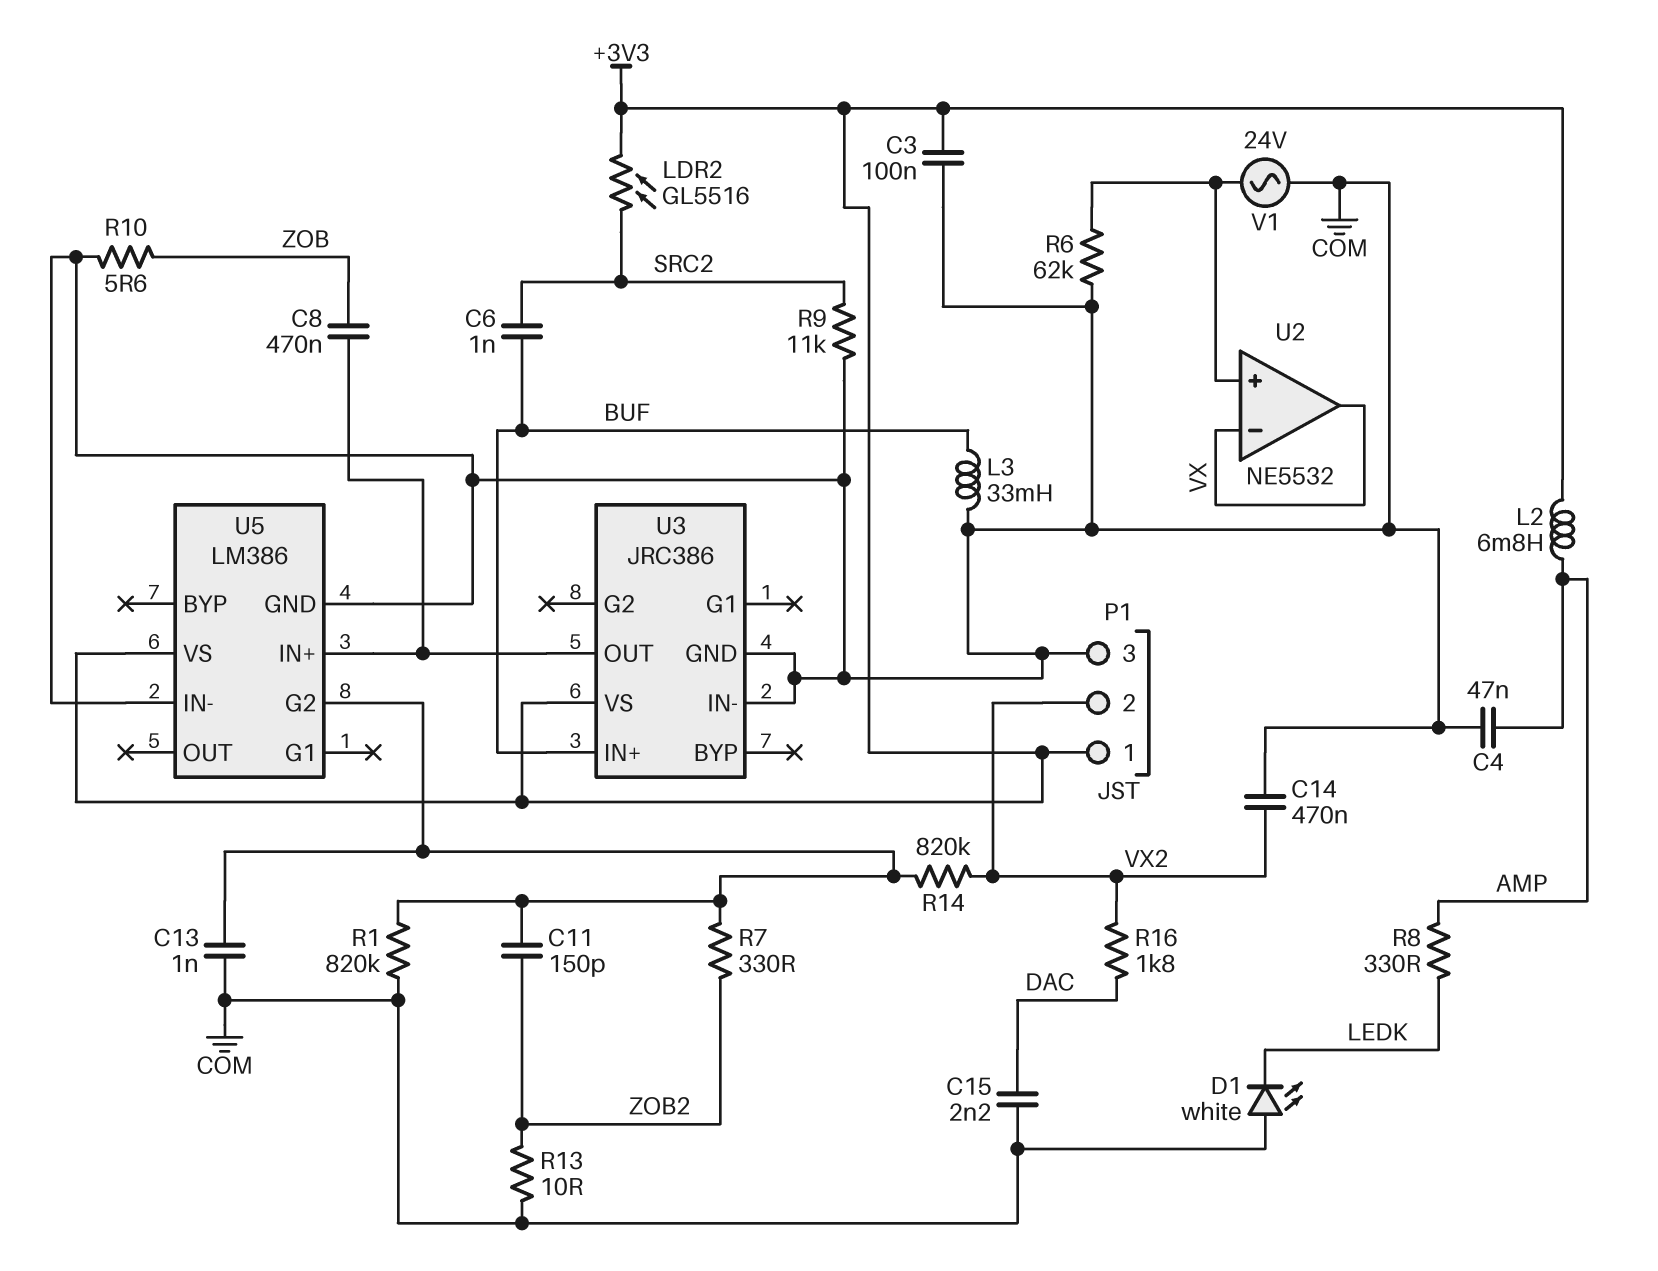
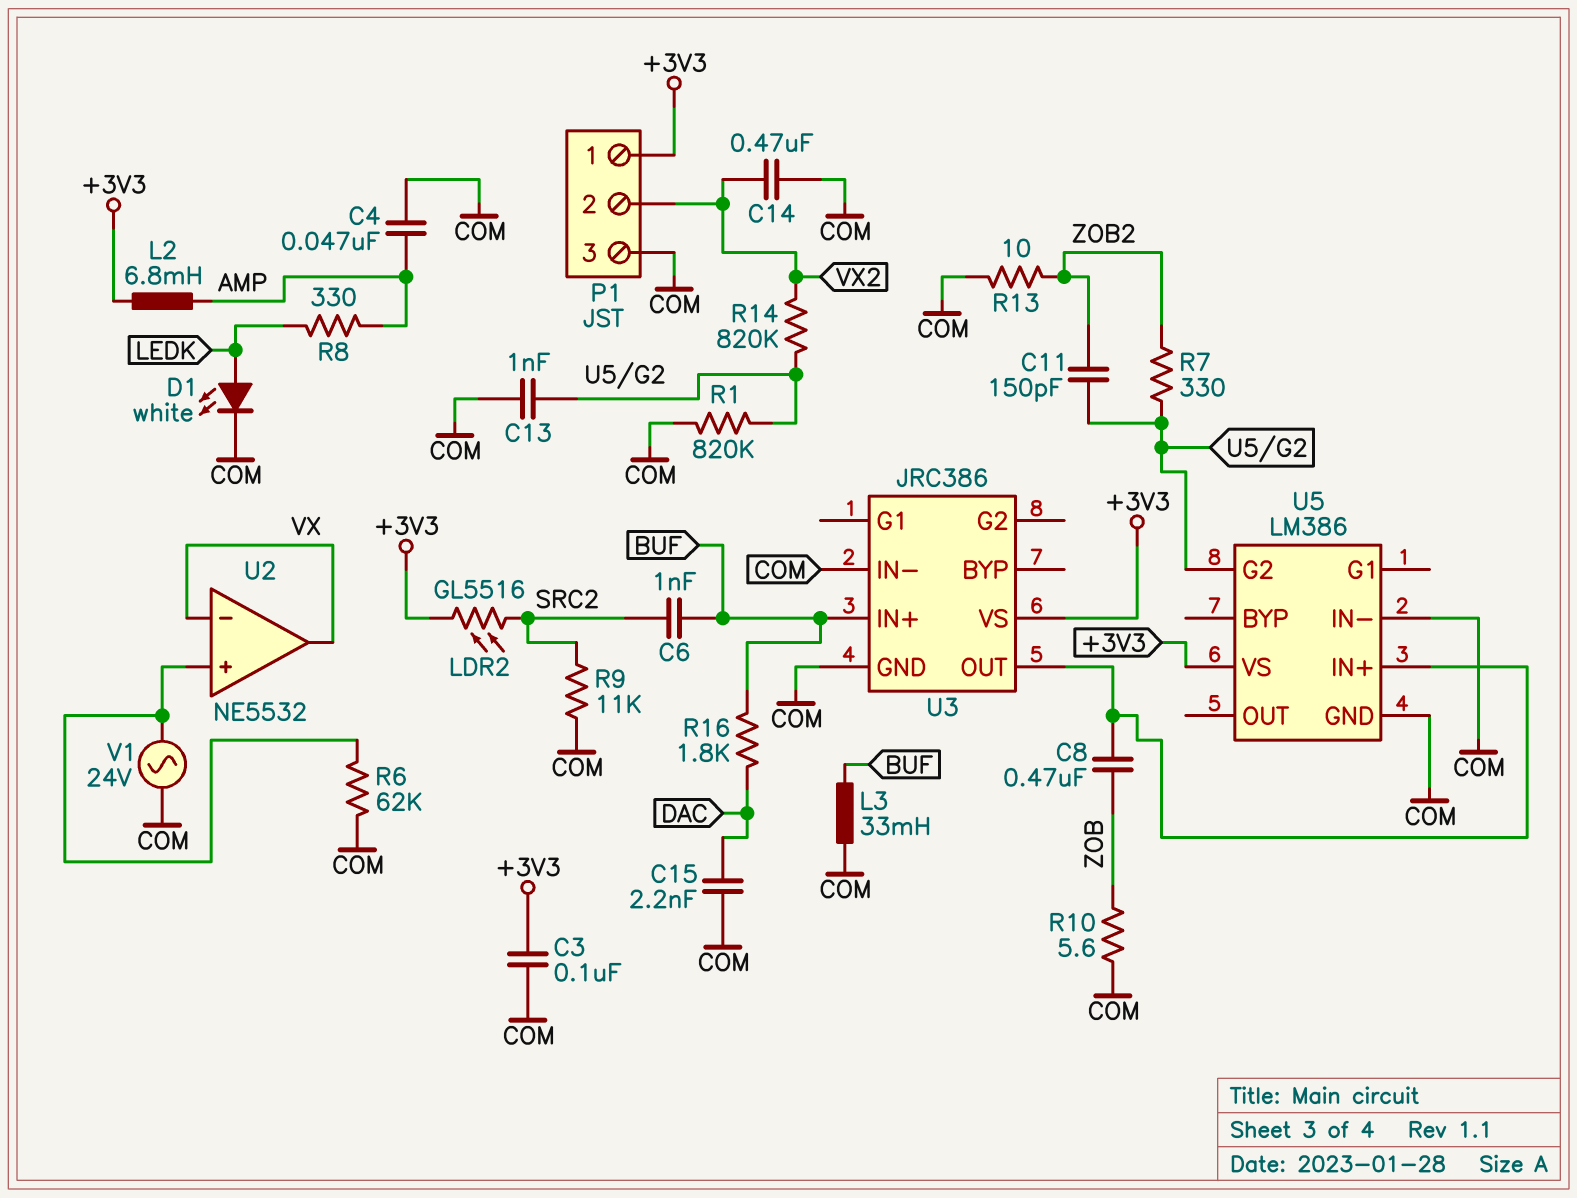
D1: LED white (A COM, K LEDK) -> LED white (A LEDK, K COM)
R16: 1.8k (DAC, VX2) -> 1.8k (BUF, DAC)

